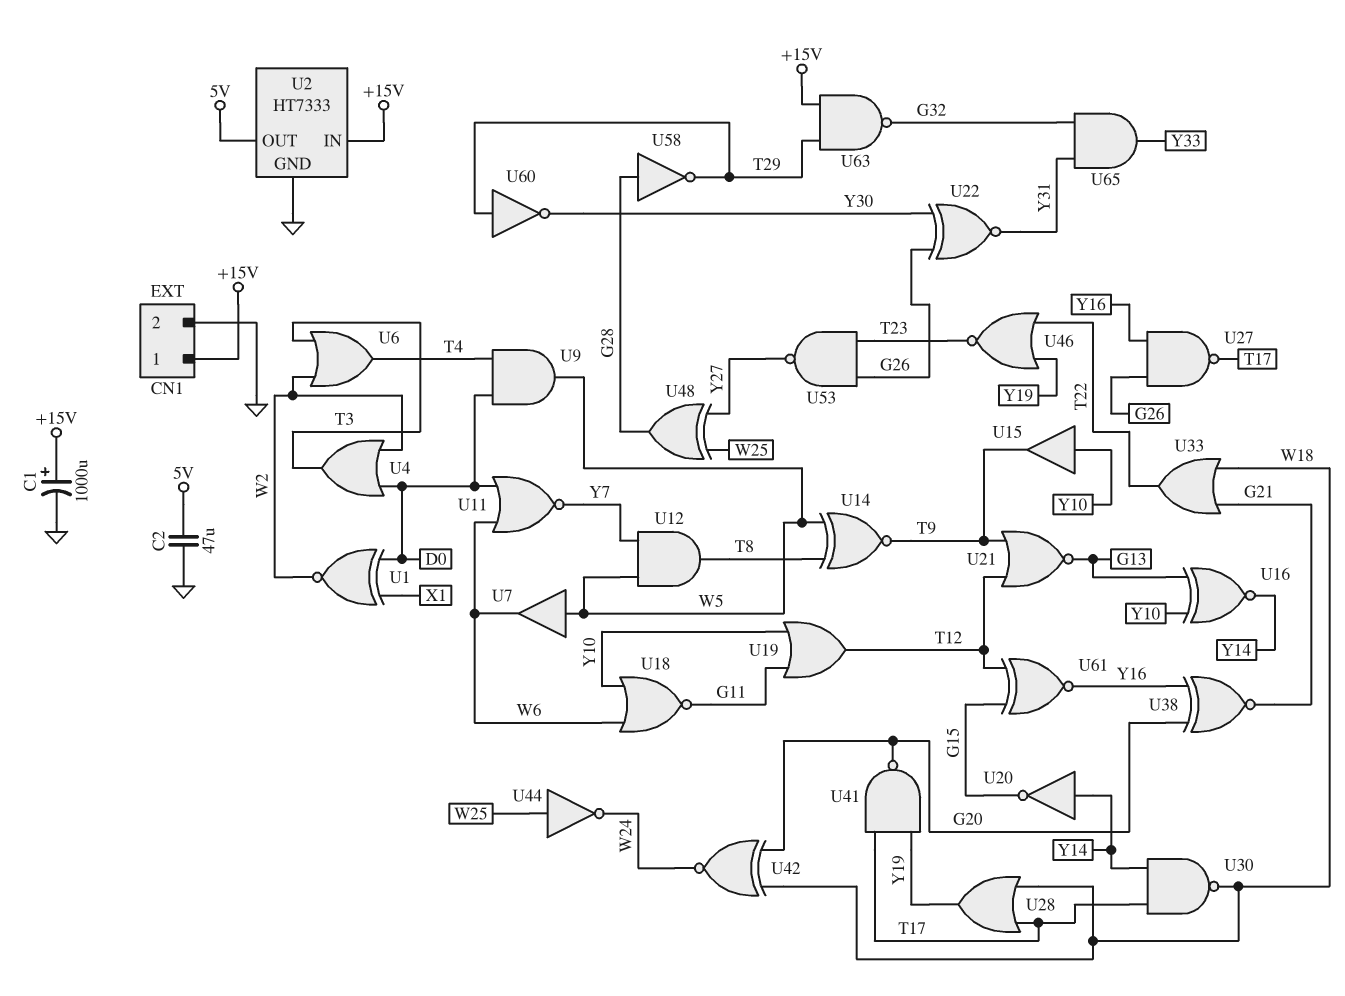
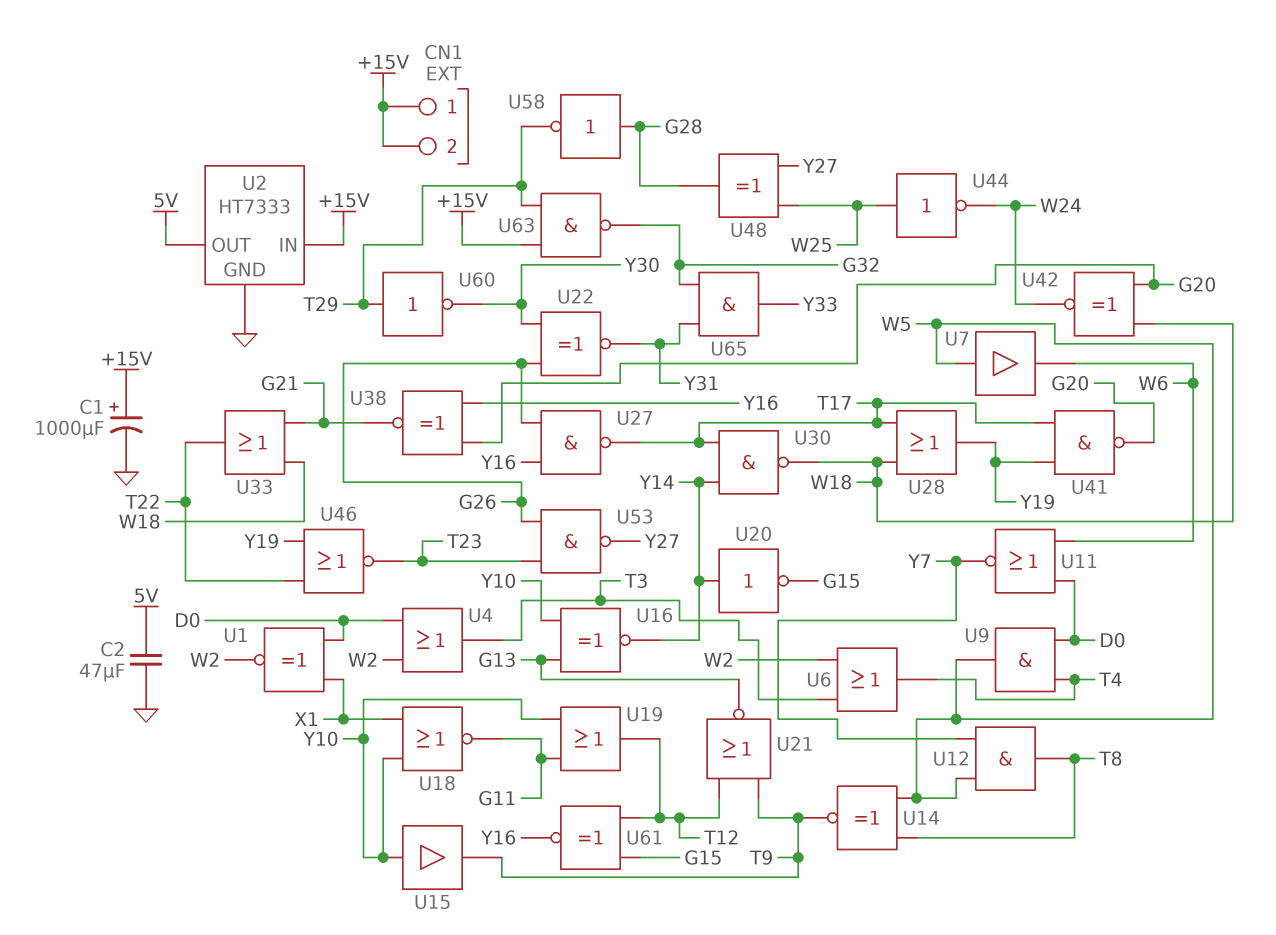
CN1 pin 2: GND -> +15V
U18: NOR (in W6, in Y10, out G11) -> NOR (in X1, in Y10, out G11)

